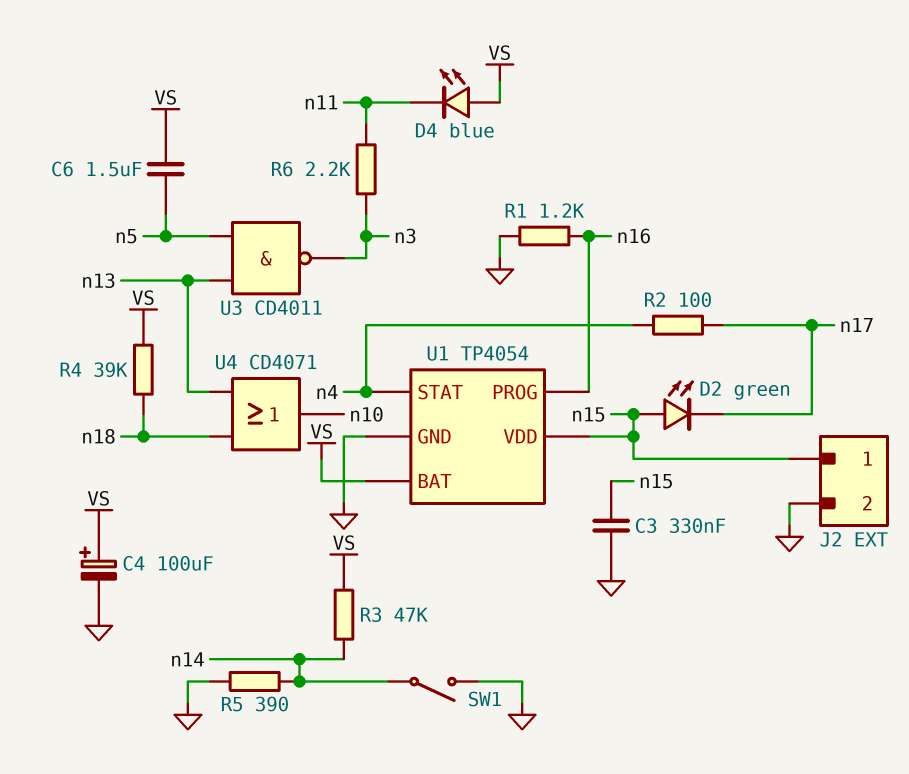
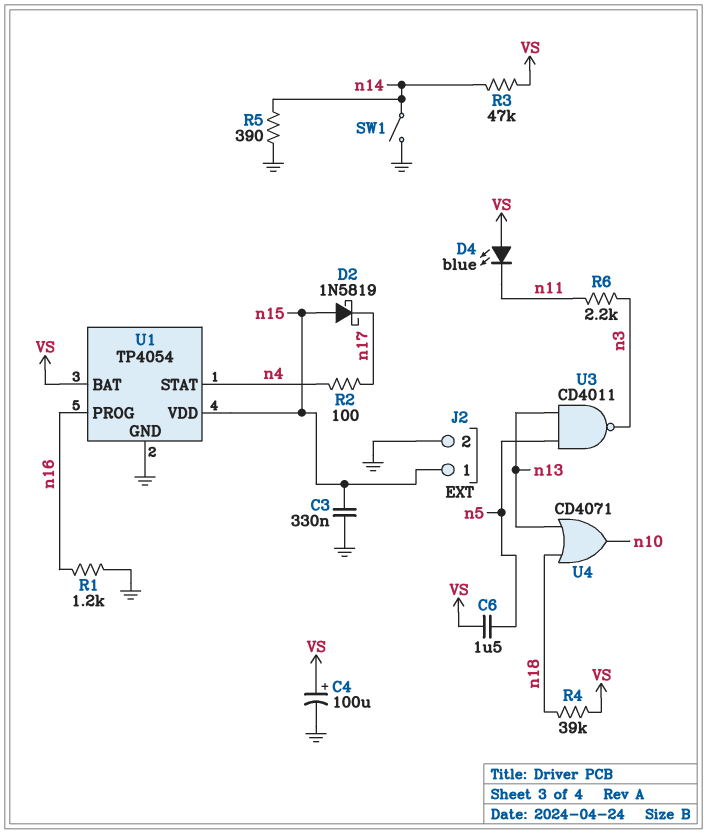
D2: LED green (A n15, K n17) -> schottky 1N5819 (A n15, K n17)

